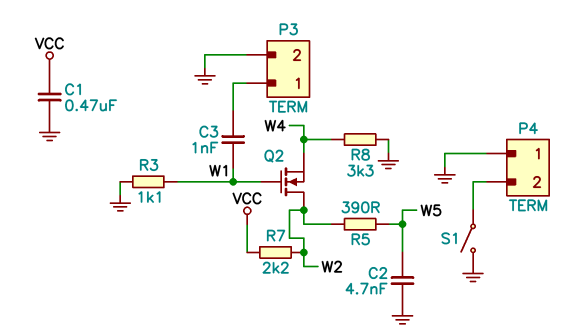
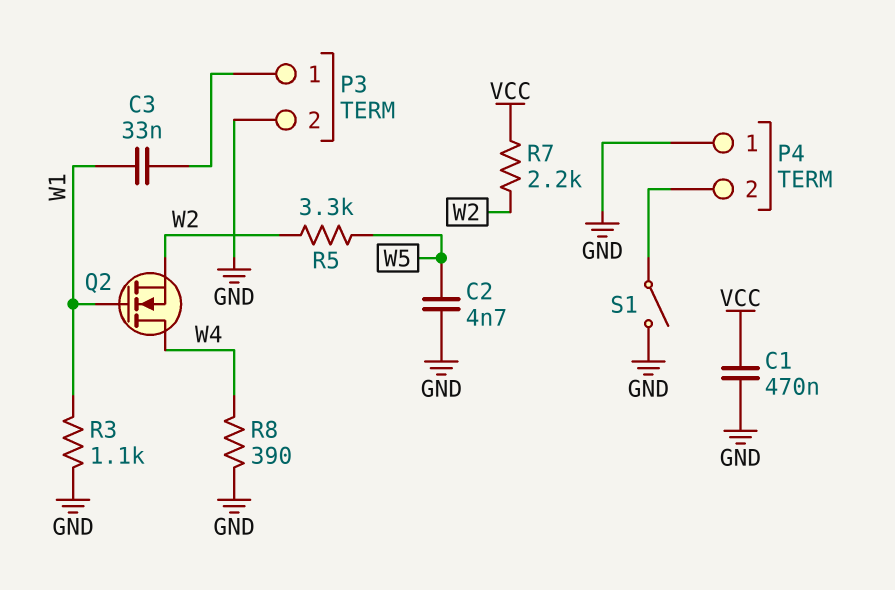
C3: 1nF (P3/1, W1) -> 33nF (P3/1, W1)
Q2: NMOS (G W1, D W2, S W4) -> NMOS (G W1, D W4, S W2)
R5: 390 (W2, W5) -> 3.3k (W2, W5)
R8: 3.3k (GND, W4) -> 390 (GND, W4)

